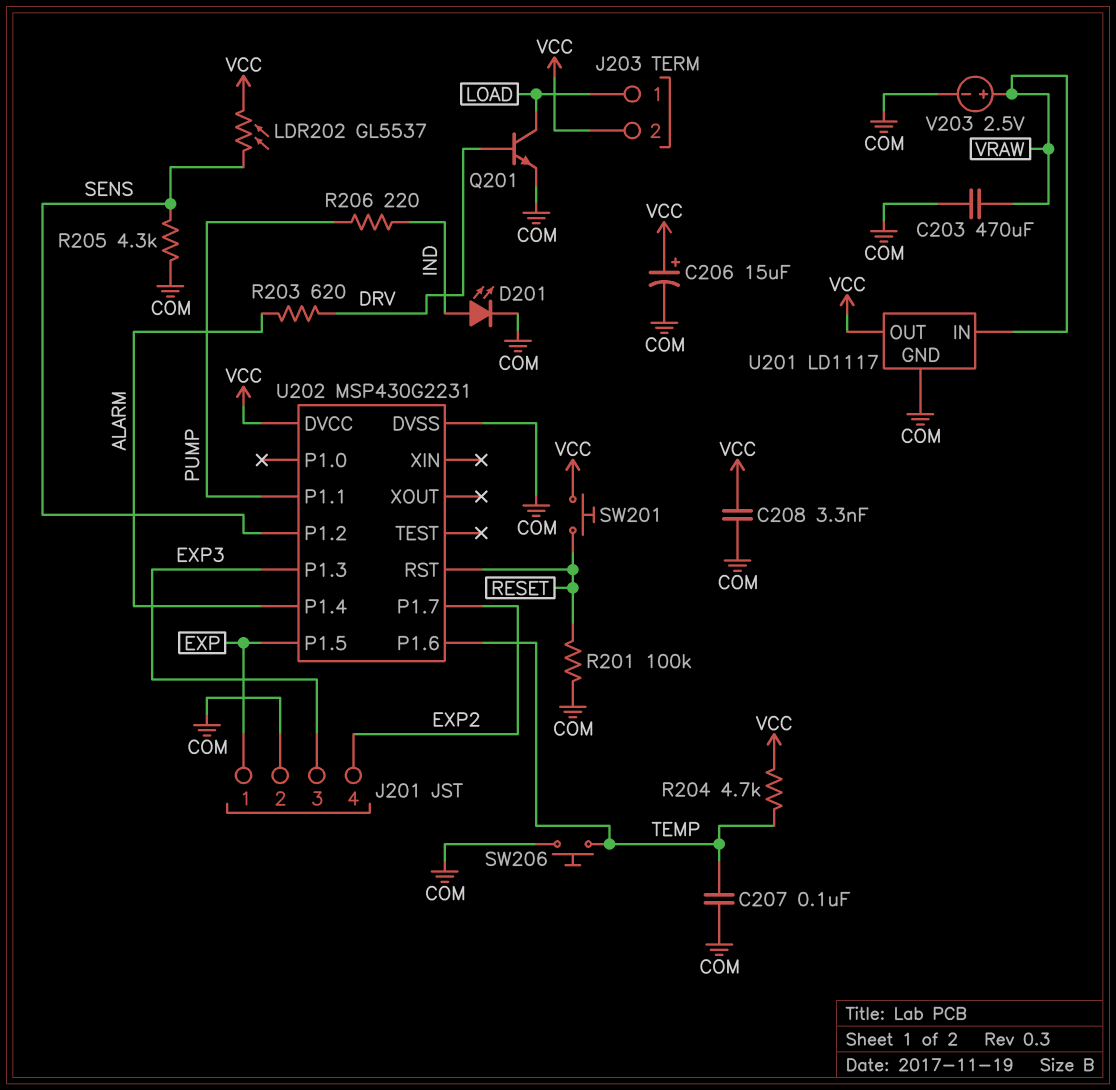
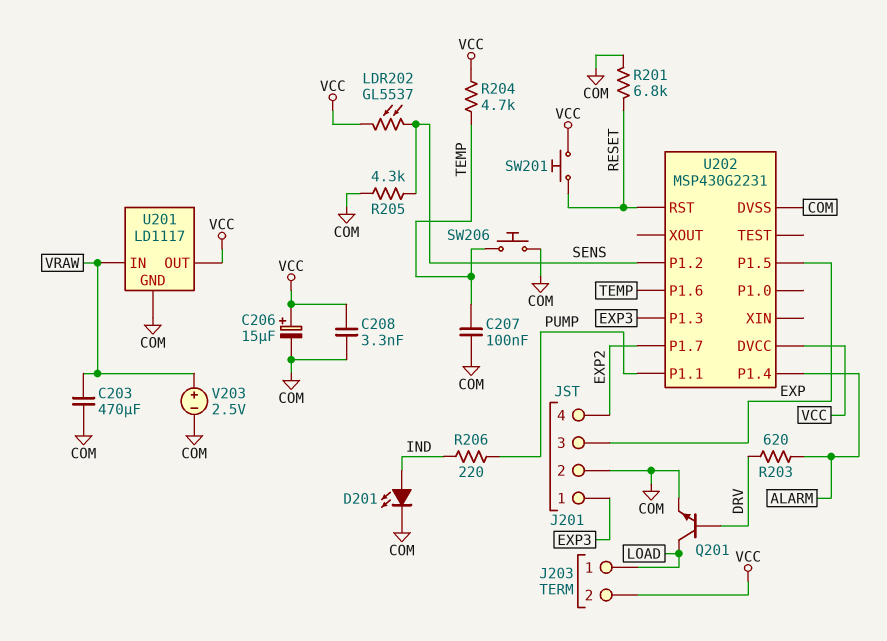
J201 pin 1: EXP -> EXP3
J201 pin 3: EXP3 -> EXP
R201: 100k (COM, RESET) -> 6.8k (COM, RESET)

